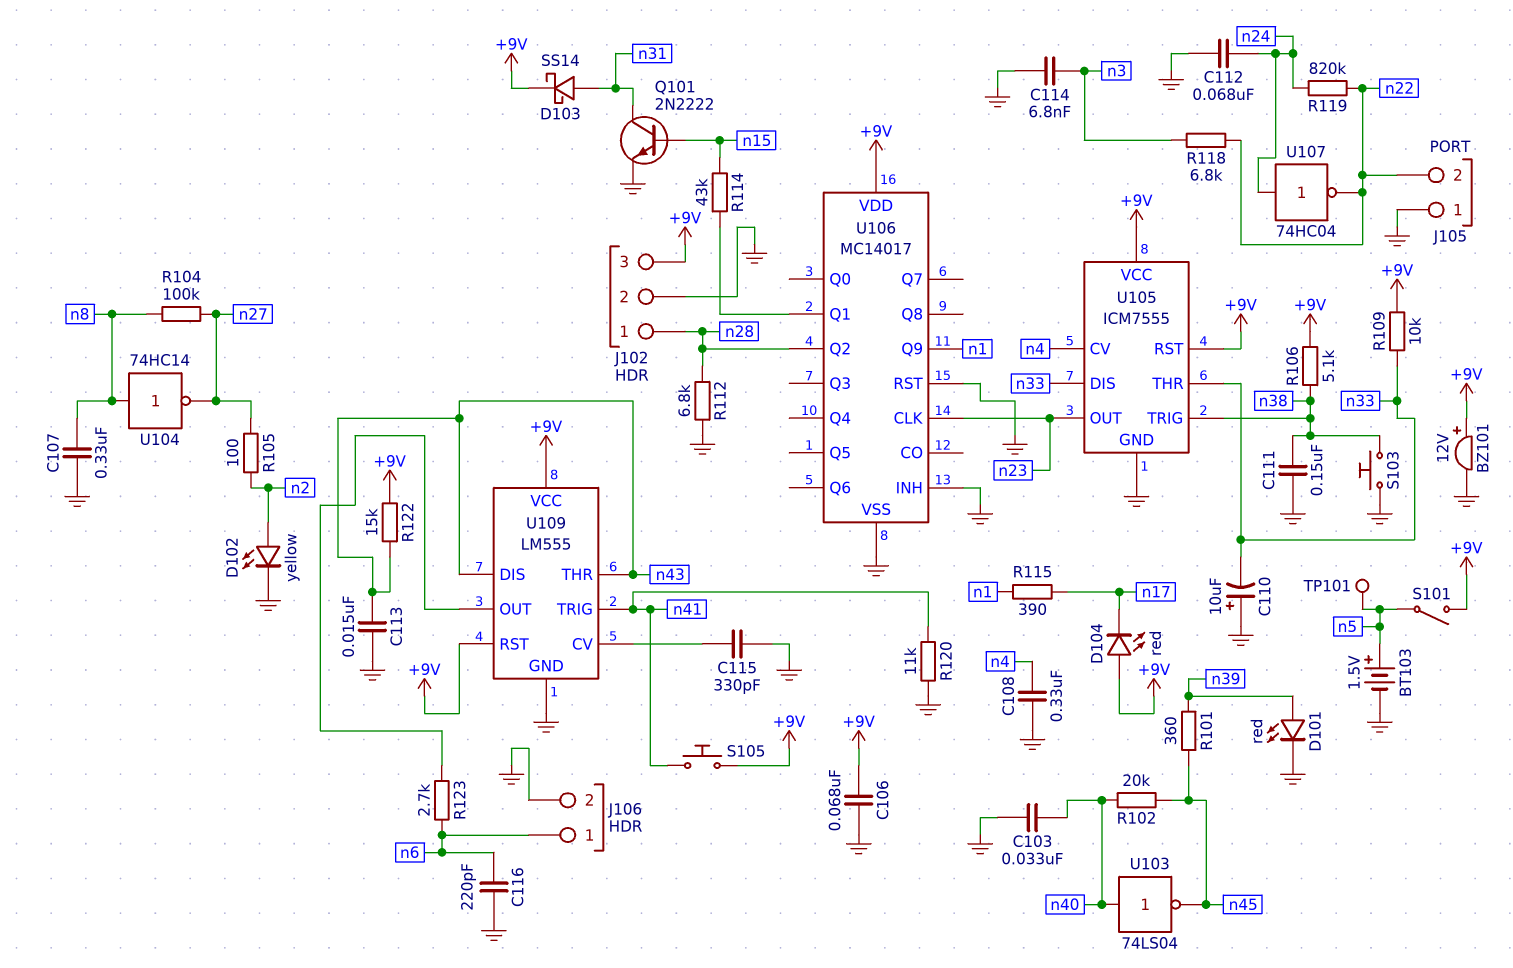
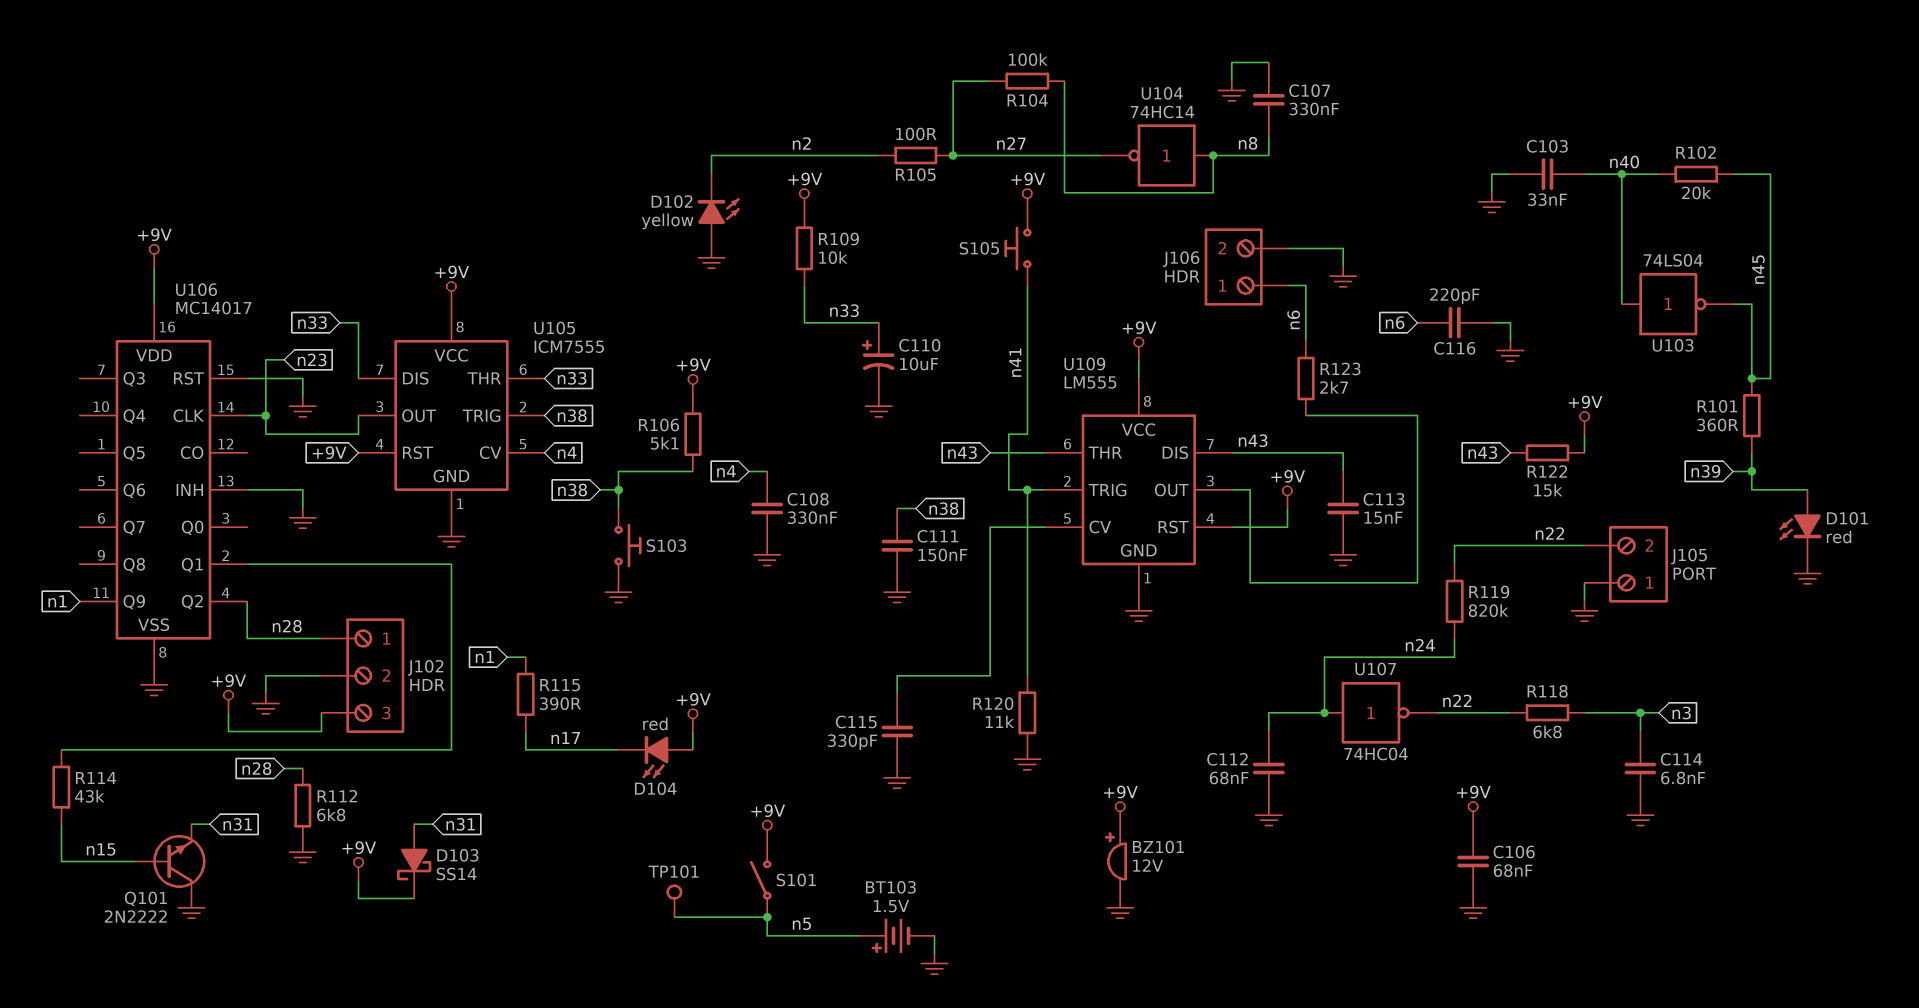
C110: 10uF (plus GND, minus n33) -> 10uF (plus n33, minus GND)
D102: LED yellow (A n2, K GND) -> LED yellow (A GND, K n2)
Q101: NPN 2N2222 (B n15, C n31, E GND) -> NPN 2N2222 (B n15, C GND, E n31)

